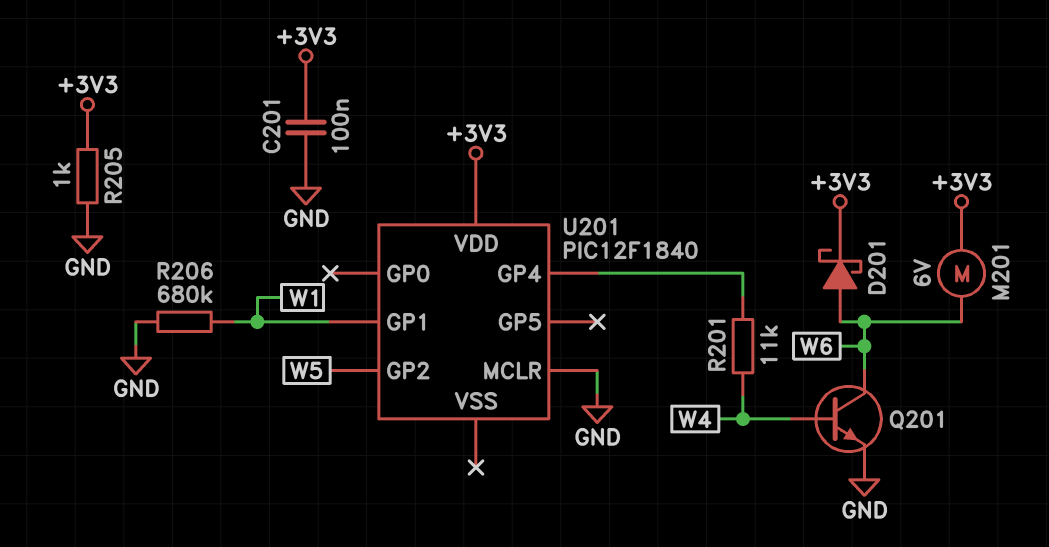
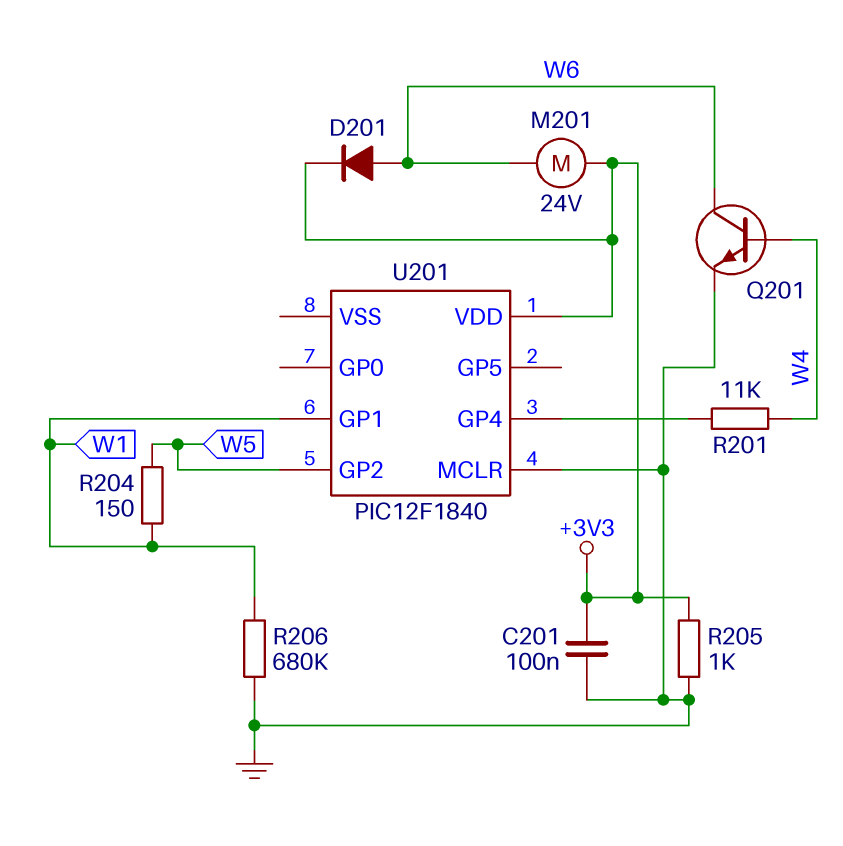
D201: schottky (A W6, K +3V3) -> diode (A W6, K +3V3)
M201: motor 6V (+3V3, W6) -> motor 24V (+3V3, W6)
R204: none -> 150 (W1, W5)

